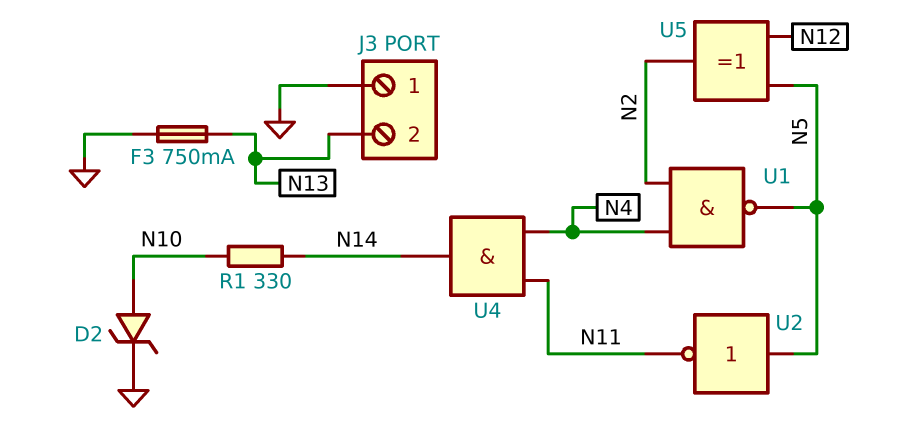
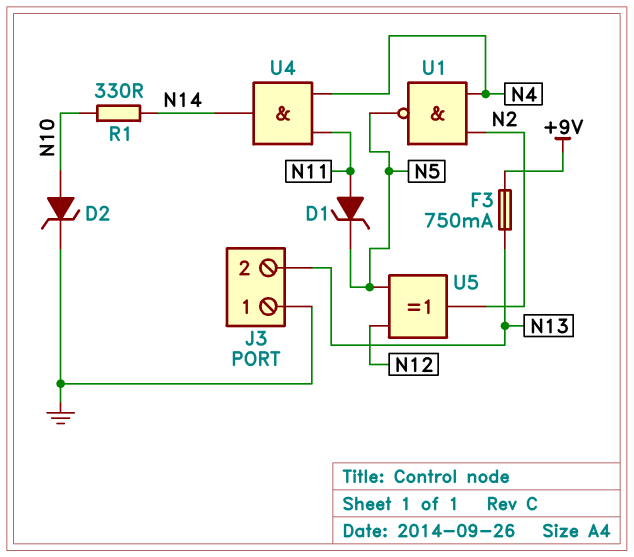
D1: none -> zener (A N11, K N5)
F3: 750mA (GND, N13) -> 750mA (+9V, N13)
U2: NOT (in N5, out N11) -> none

